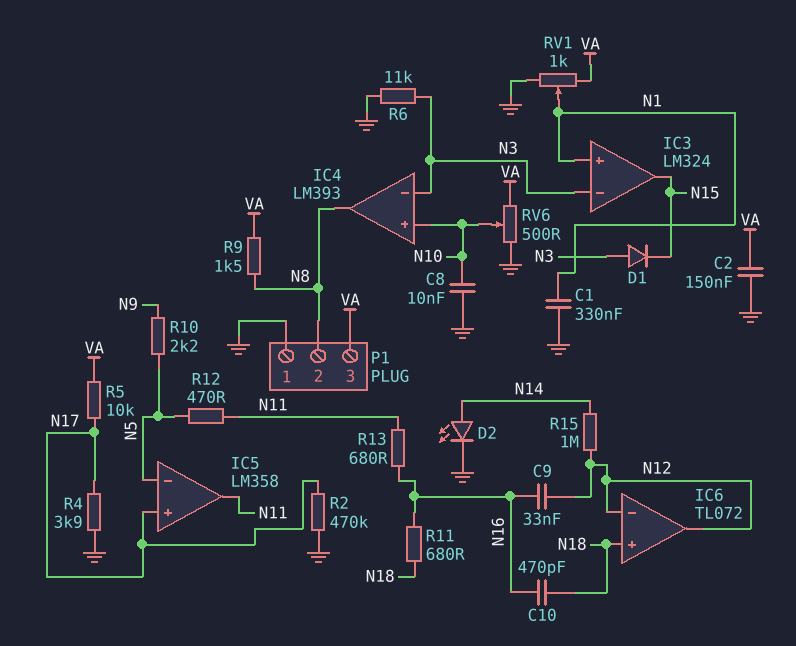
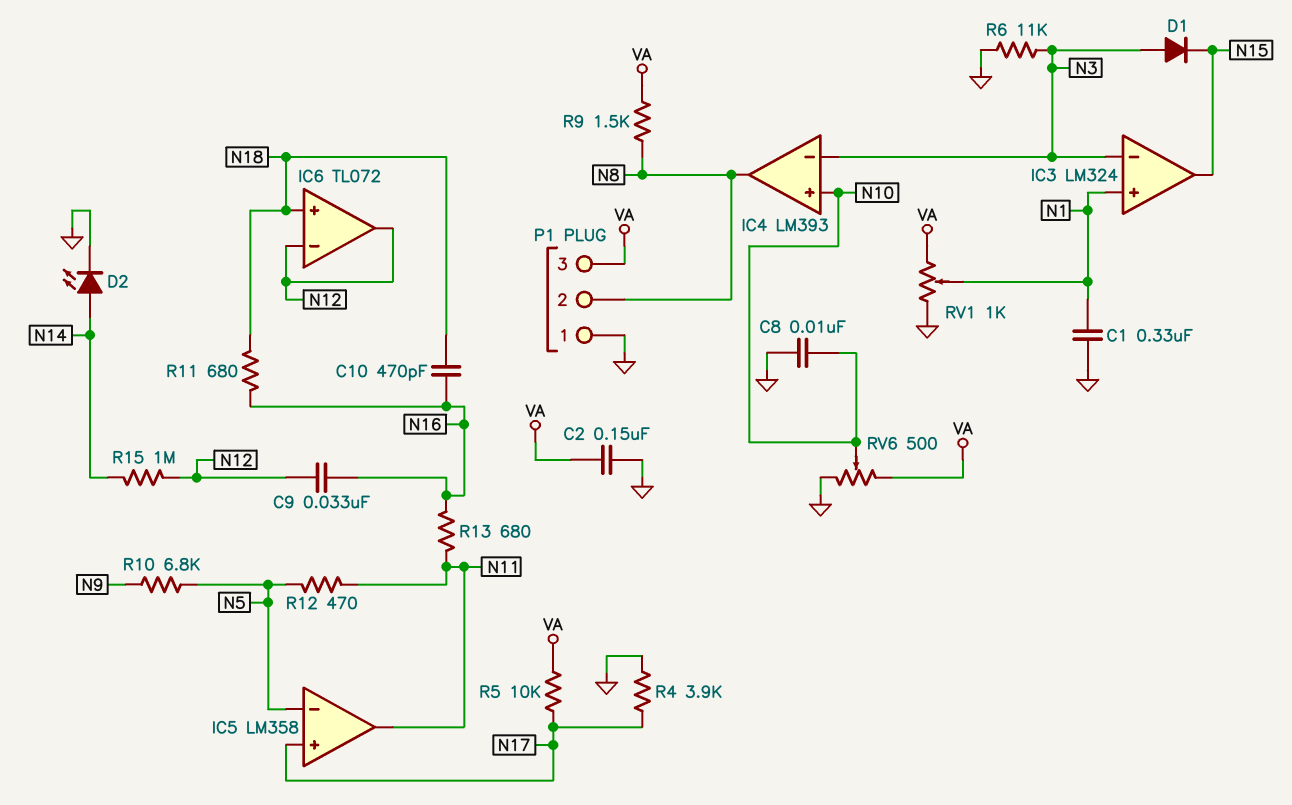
R2: 470k (GND, N17) -> none
R10: 2.2k (N5, N9) -> 6.8k (N5, N9)

